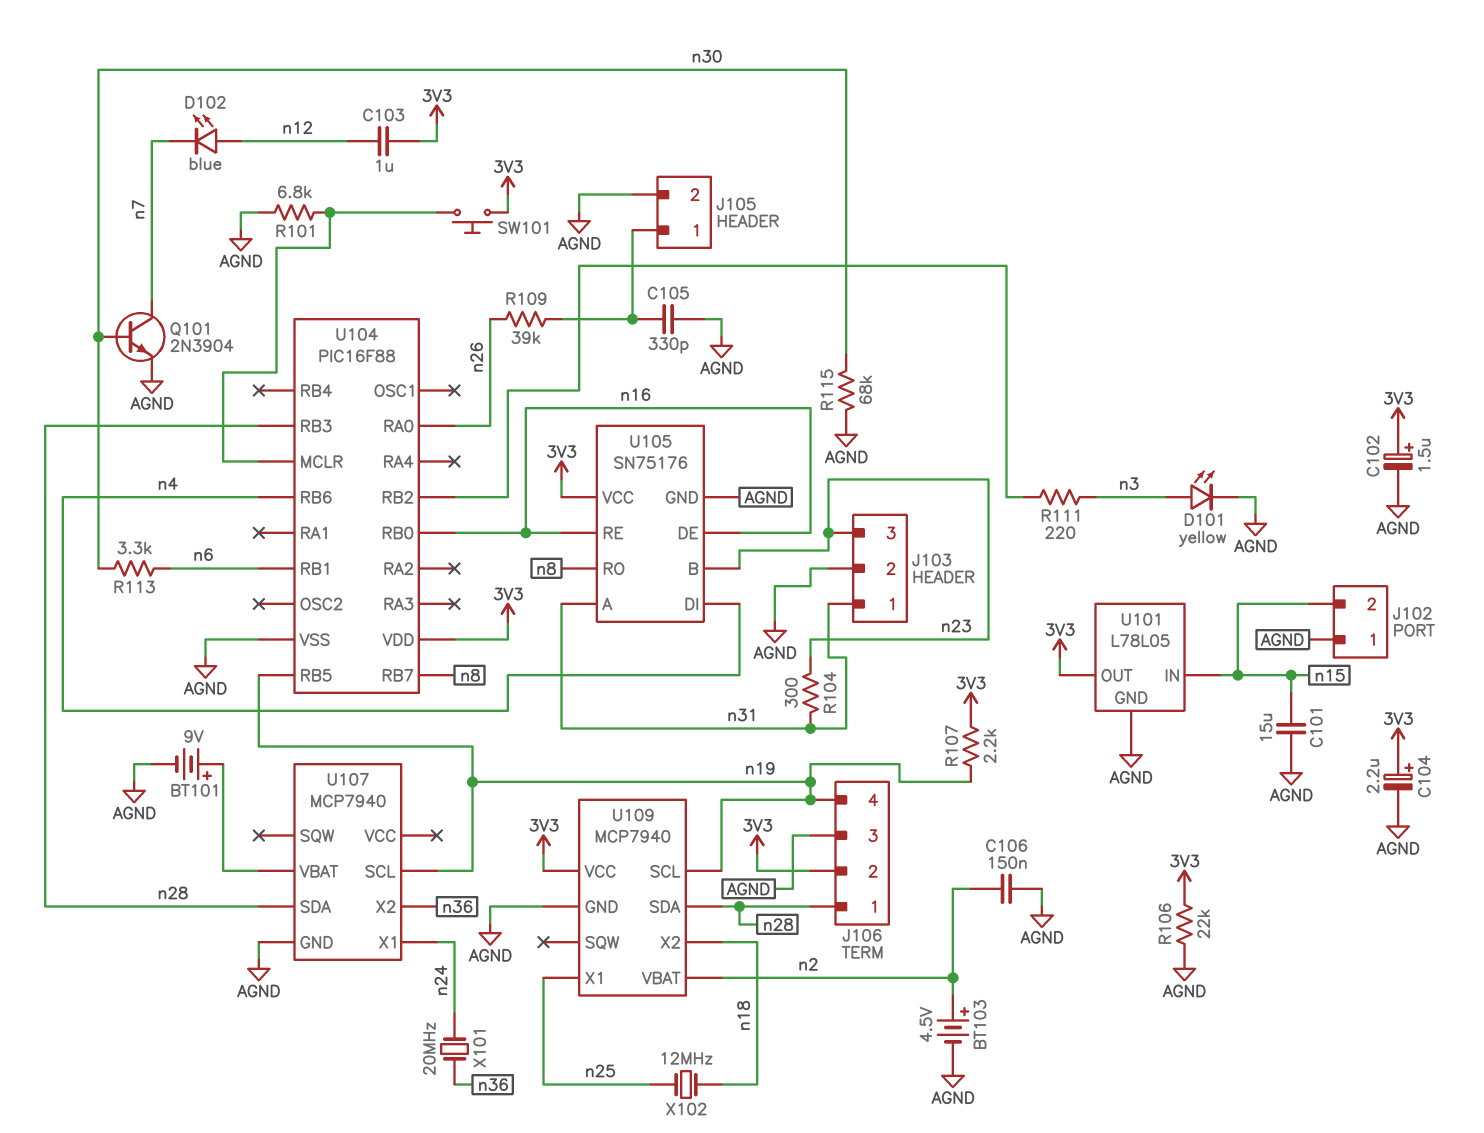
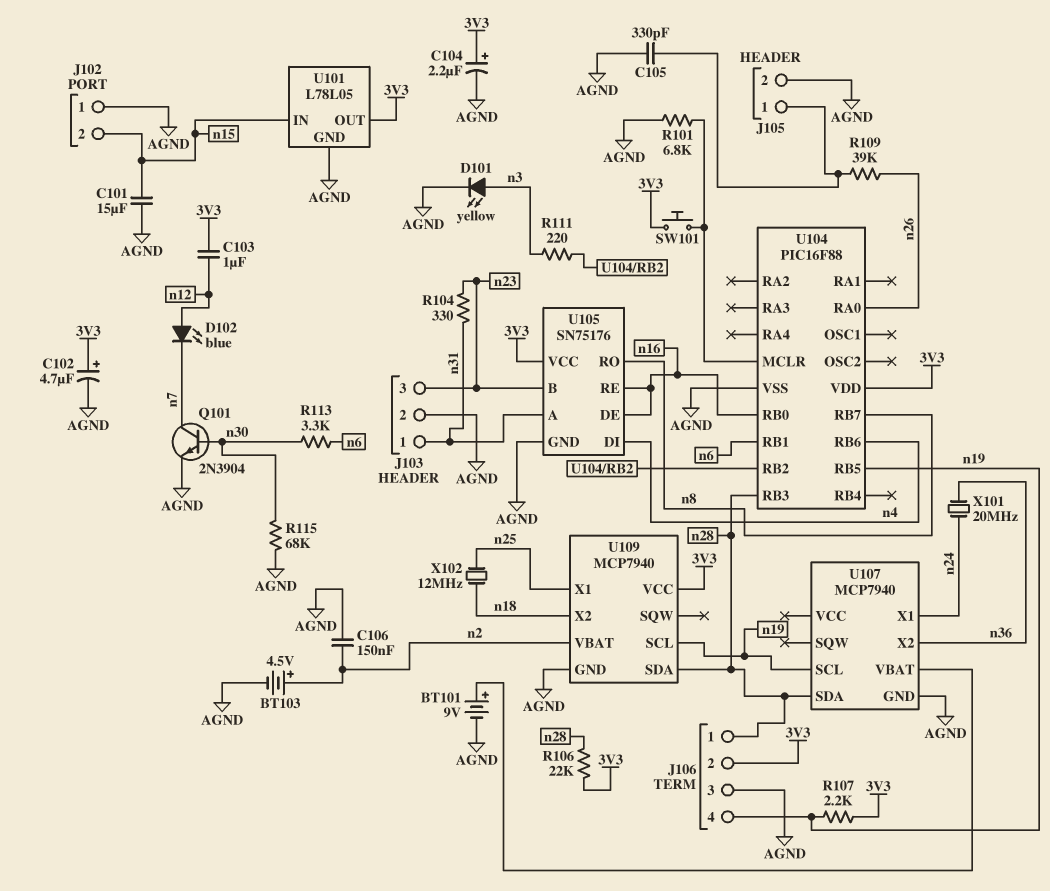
C102: 1.5uF (plus 3V3, minus AGND) -> 4.7uF (plus 3V3, minus AGND)
R104: 300 (n23, n31) -> 330 (n23, n31)
R106: 22k (3V3, AGND) -> 22k (3V3, n28)

